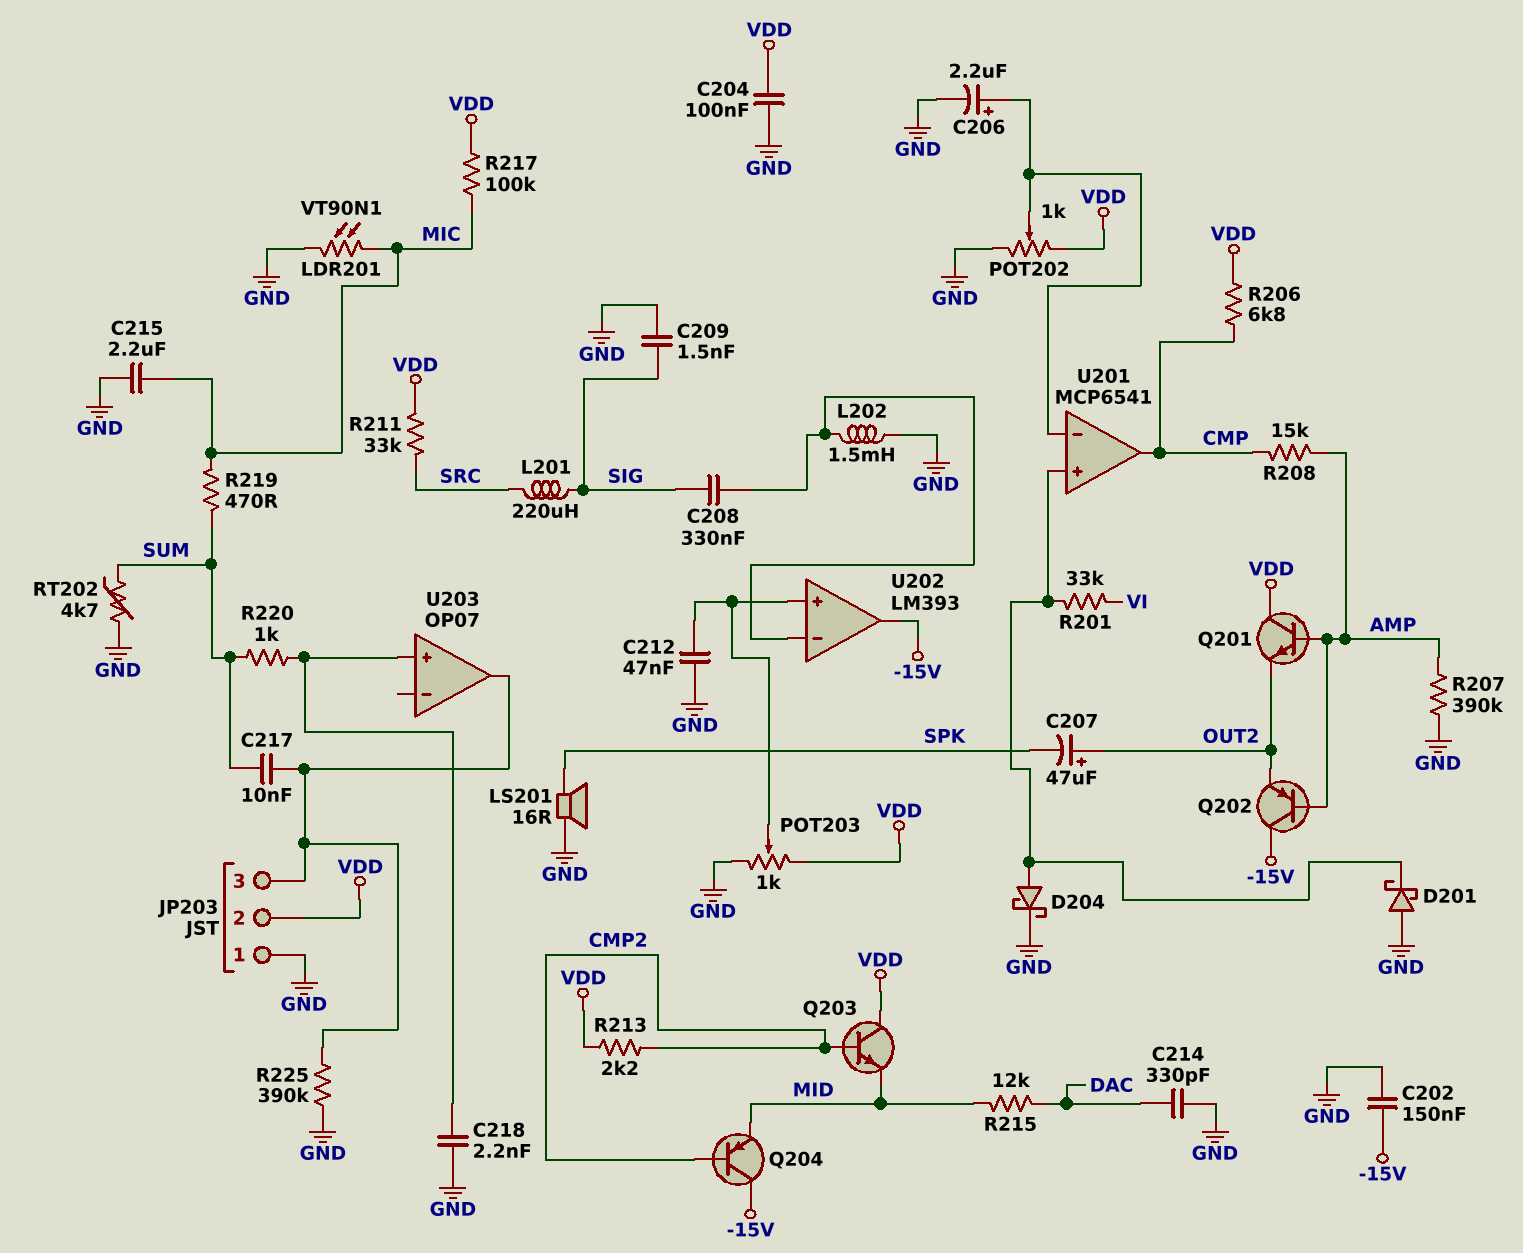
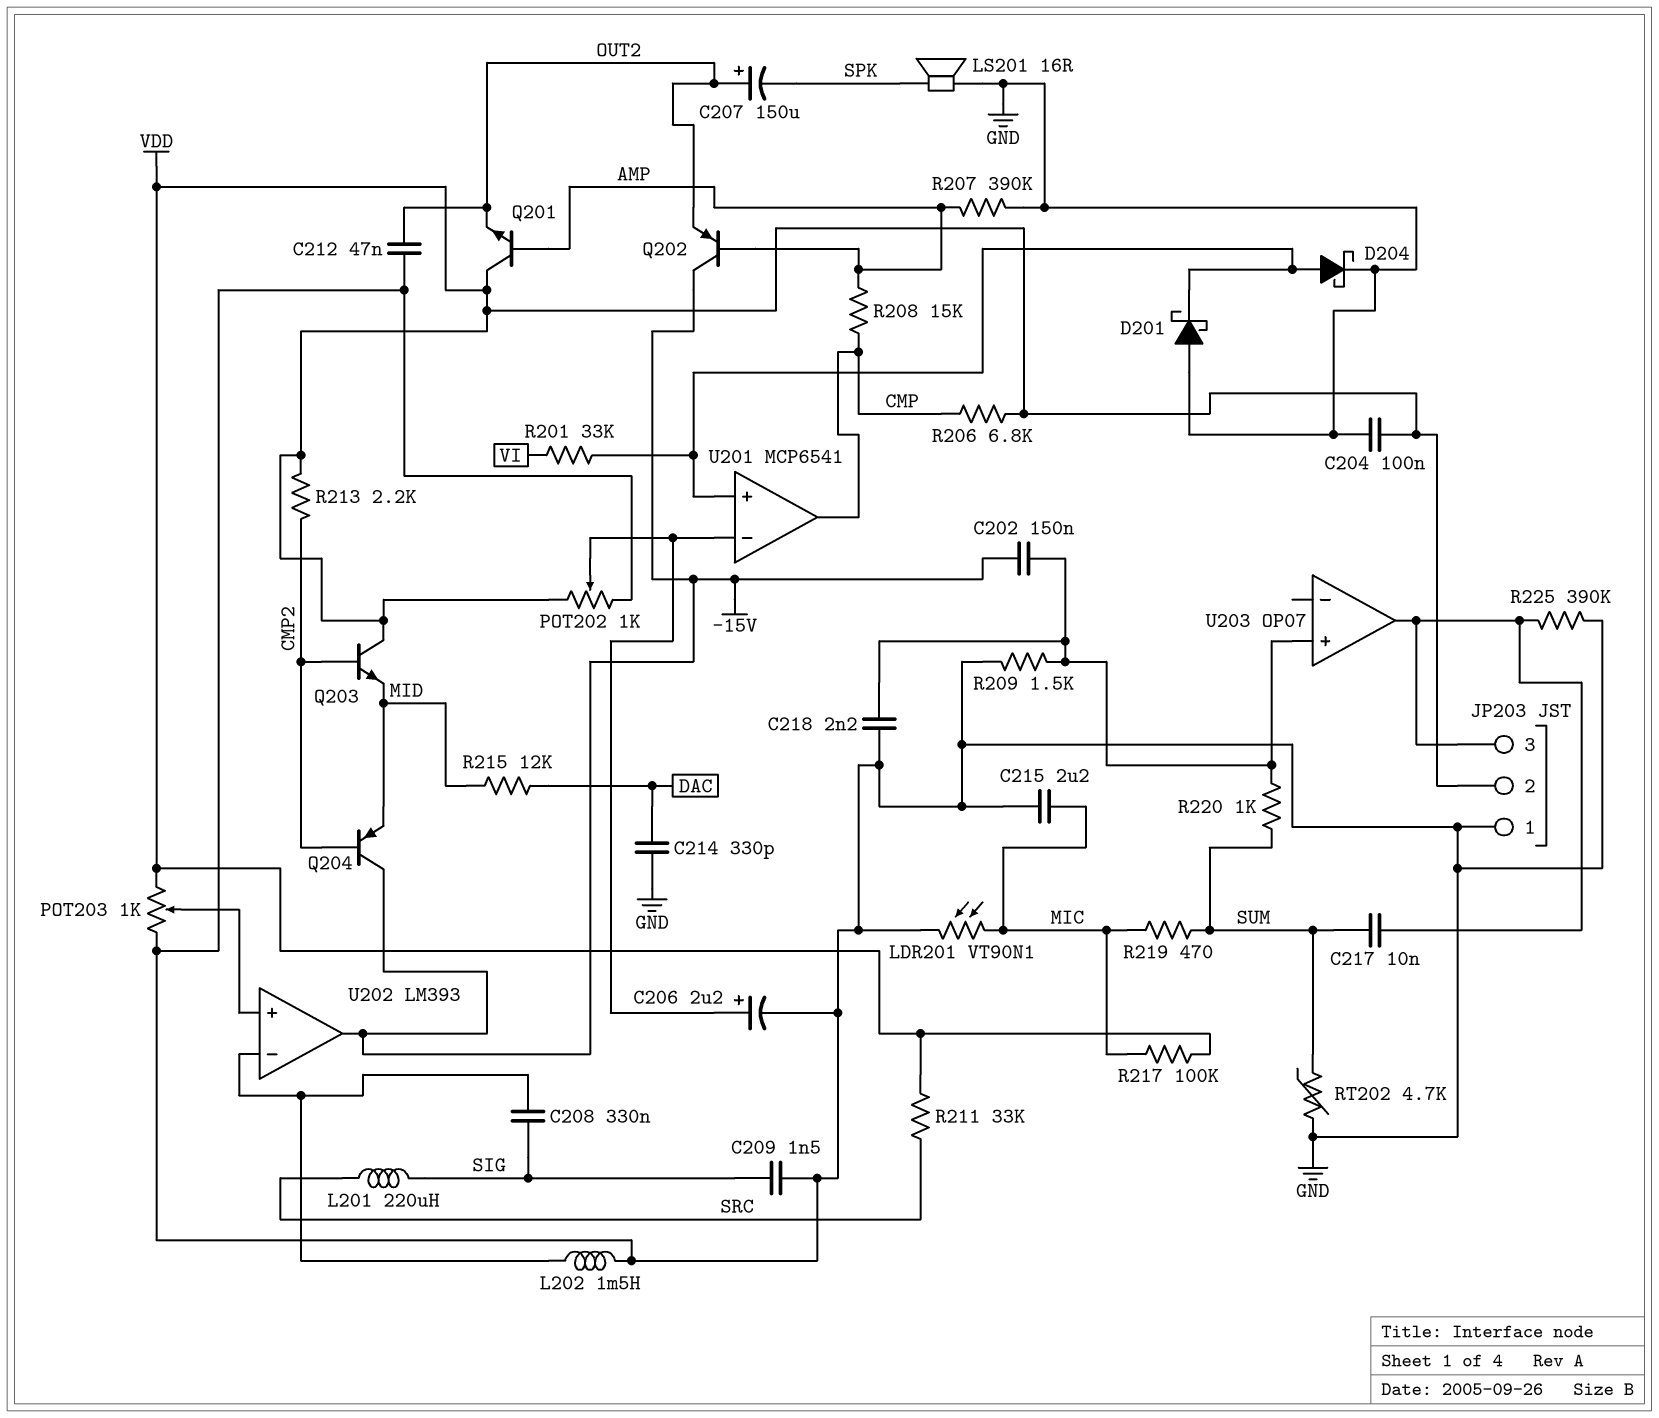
C202: 150nF (-15V, GND) -> 150nF (-15V, U203/in+)
C207: 47uF (plus OUT2, minus SPK) -> 150uF (plus OUT2, minus SPK)
C212: 47nF (GND, U202/in+) -> 47nF (GND, OUT2)
R209: none -> 1.5k (GND, U203/in+)

